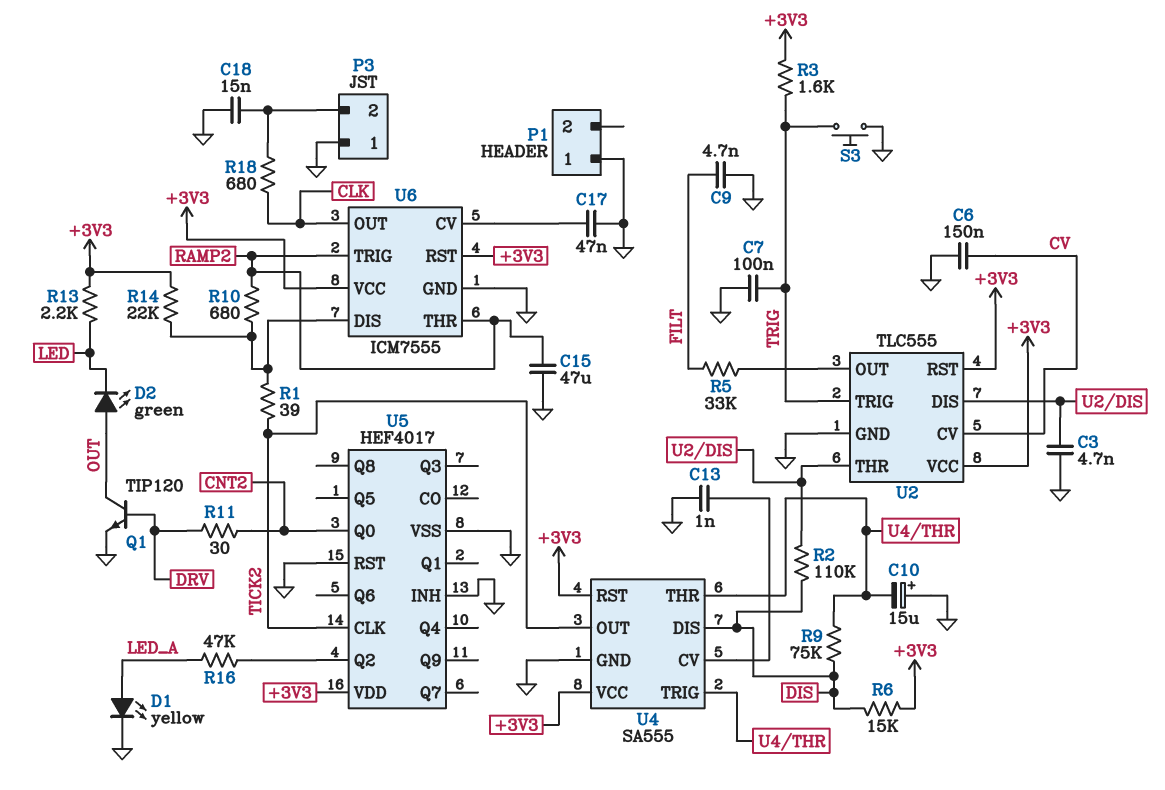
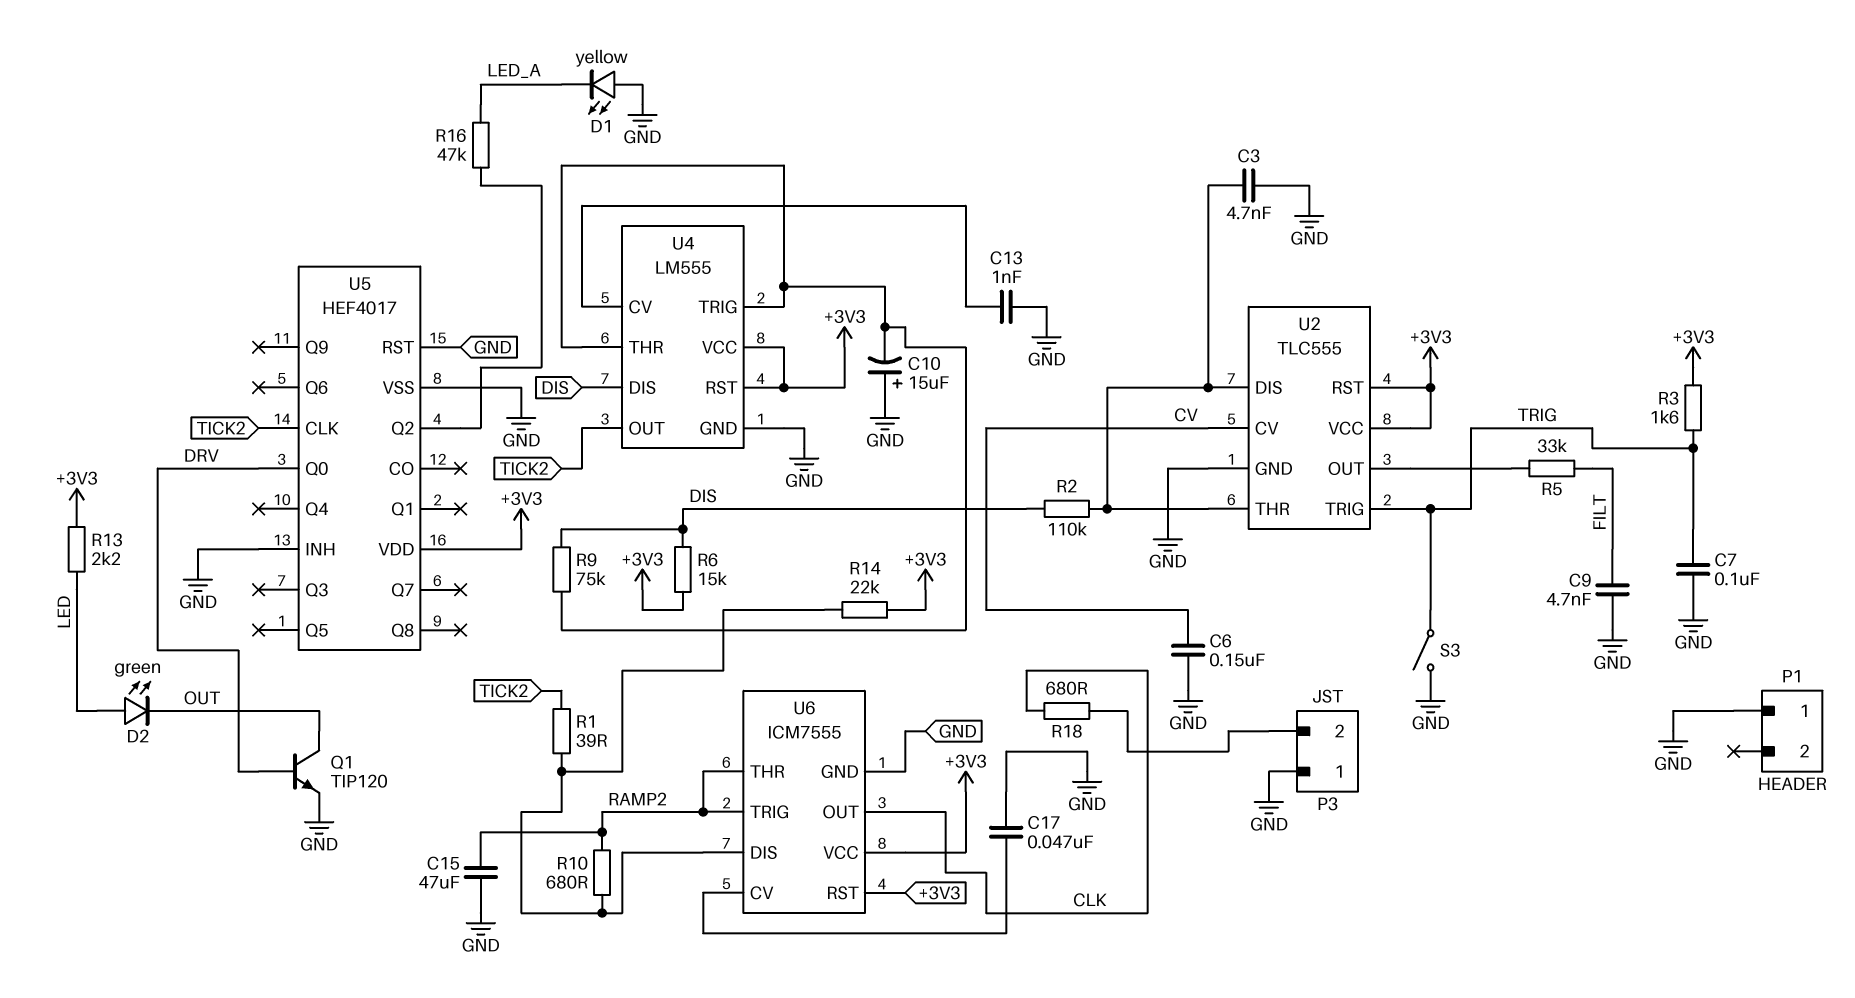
C18: 15nF (GND, P3/2) -> none
D1: LED yellow (A LED_A, K GND) -> LED yellow (A GND, K LED_A)
D2: LED green (A OUT, K LED) -> LED green (A LED, K OUT)
R11: 30 (CNT2, DRV) -> none
S3: button (GND, TRIG) -> switch (GND, TRIG)
U4: SA555 -> LM555
U5 pin Q0: CNT2 -> DRV

